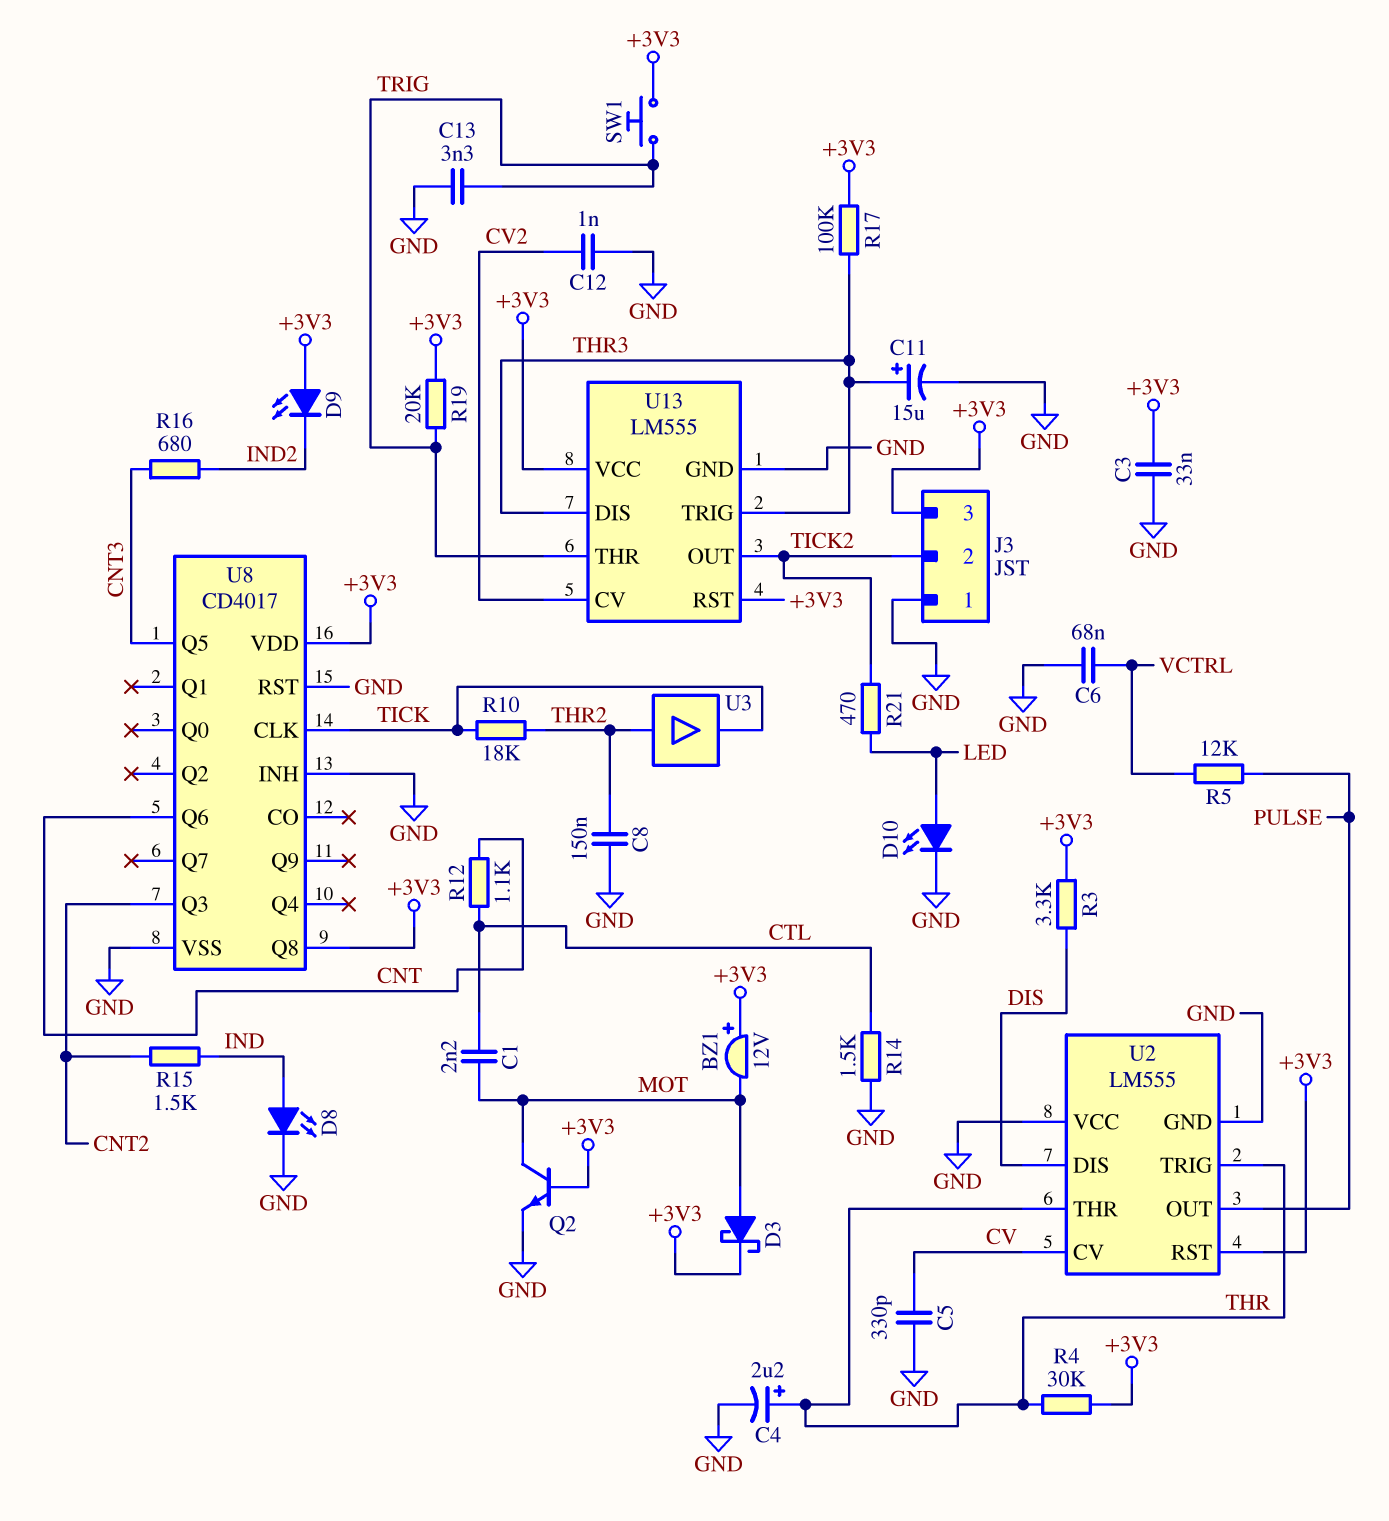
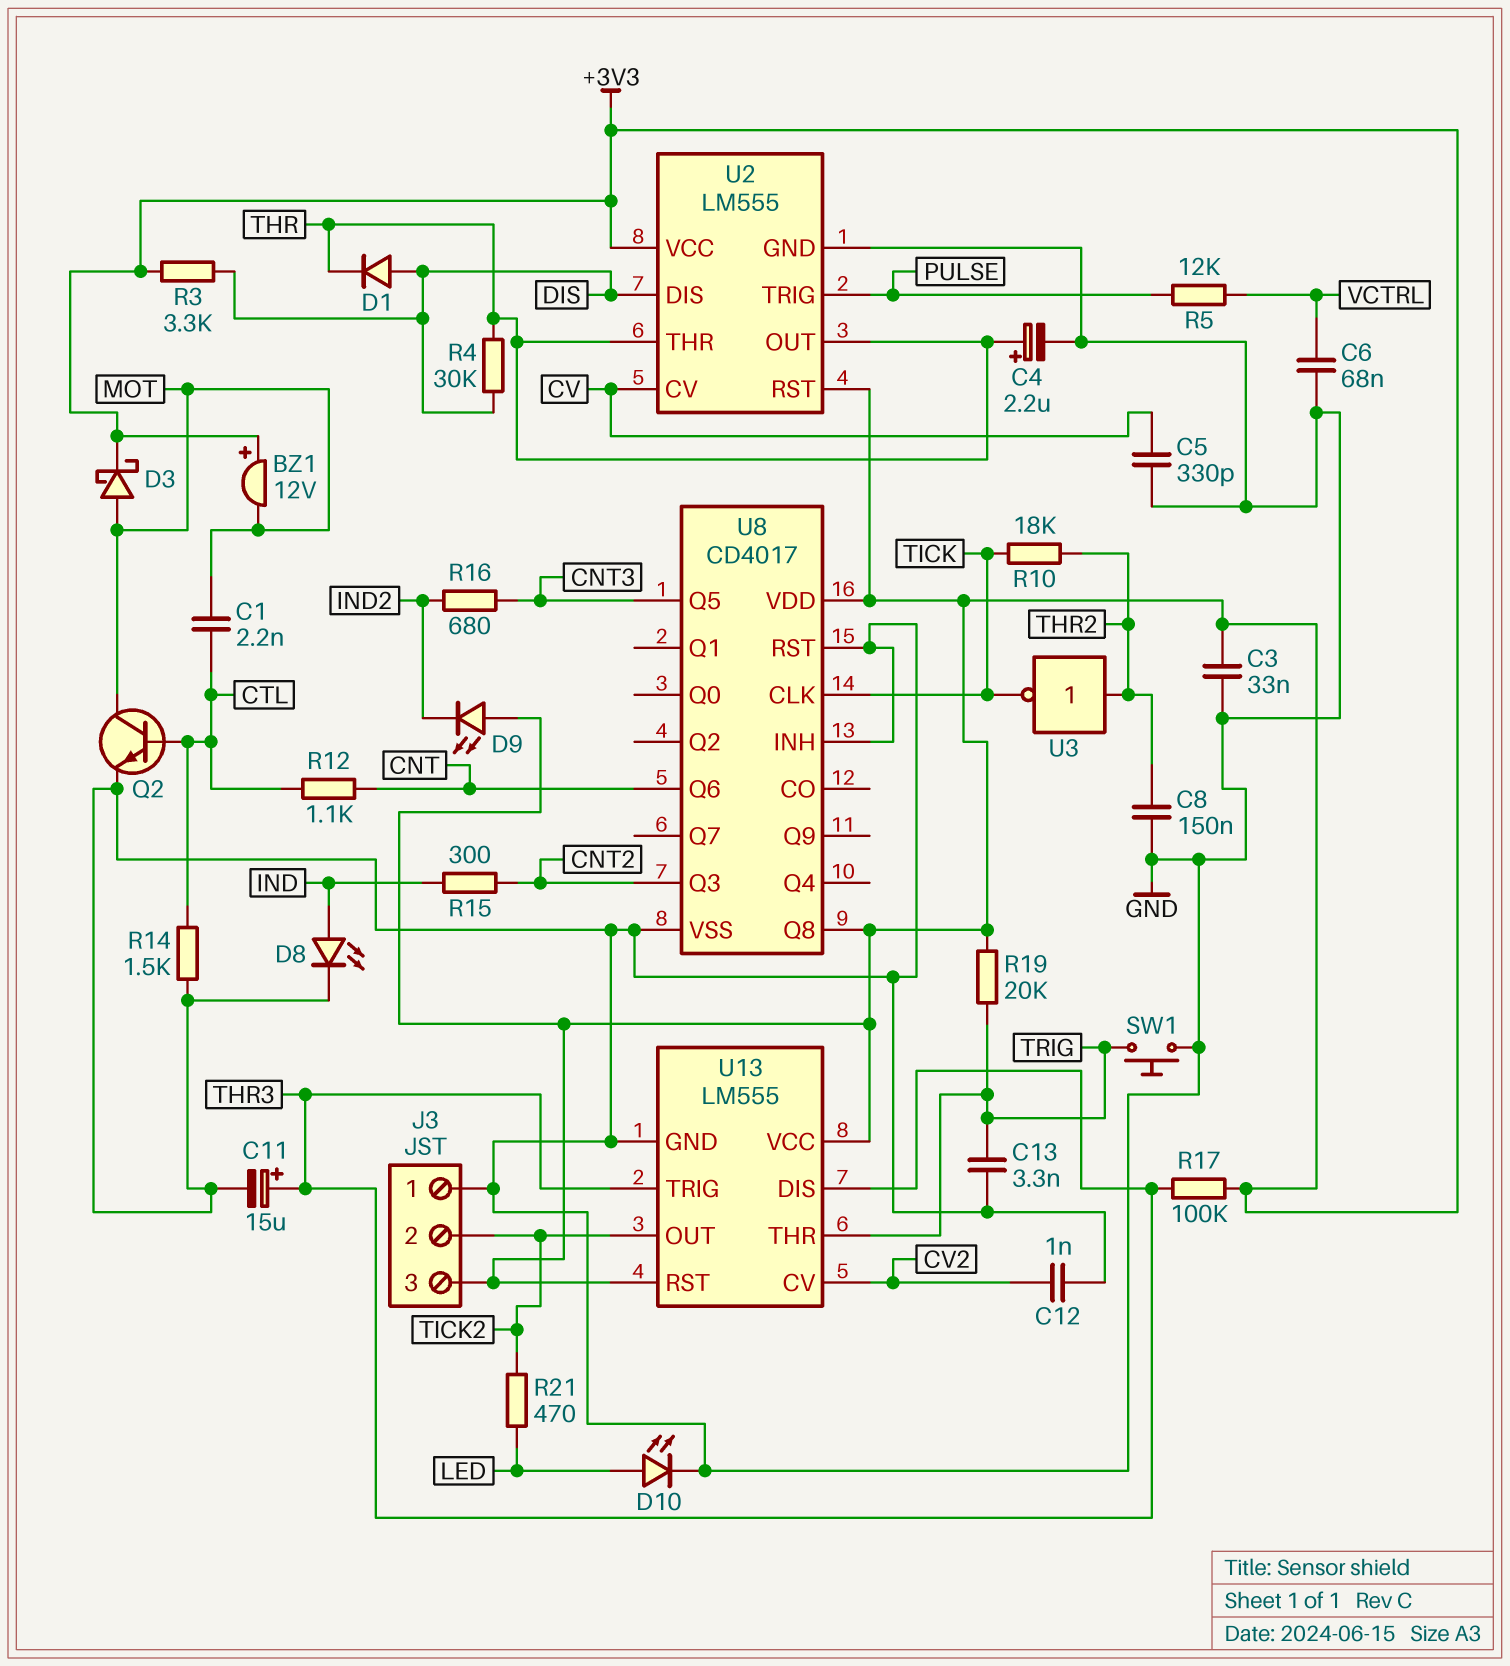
D1: none -> diode (A DIS, K THR)
Q2: NPN (B +3V3, C MOT, E GND) -> NPN (B CTL, C MOT, E GND)
R4: 30k (+3V3, THR) -> 30k (DIS, THR)
R15: 1.5k (CNT2, IND) -> 300 (CNT2, IND)
SW1: button (+3V3, TRIG) -> button (GND, TRIG)
U2 pin OUT: PULSE -> THR
U2 pin TRIG: THR -> PULSE
U2 pin VCC: GND -> +3V3
U3: buffer (in THR2, out TICK) -> NOT (in THR2, out TICK)

